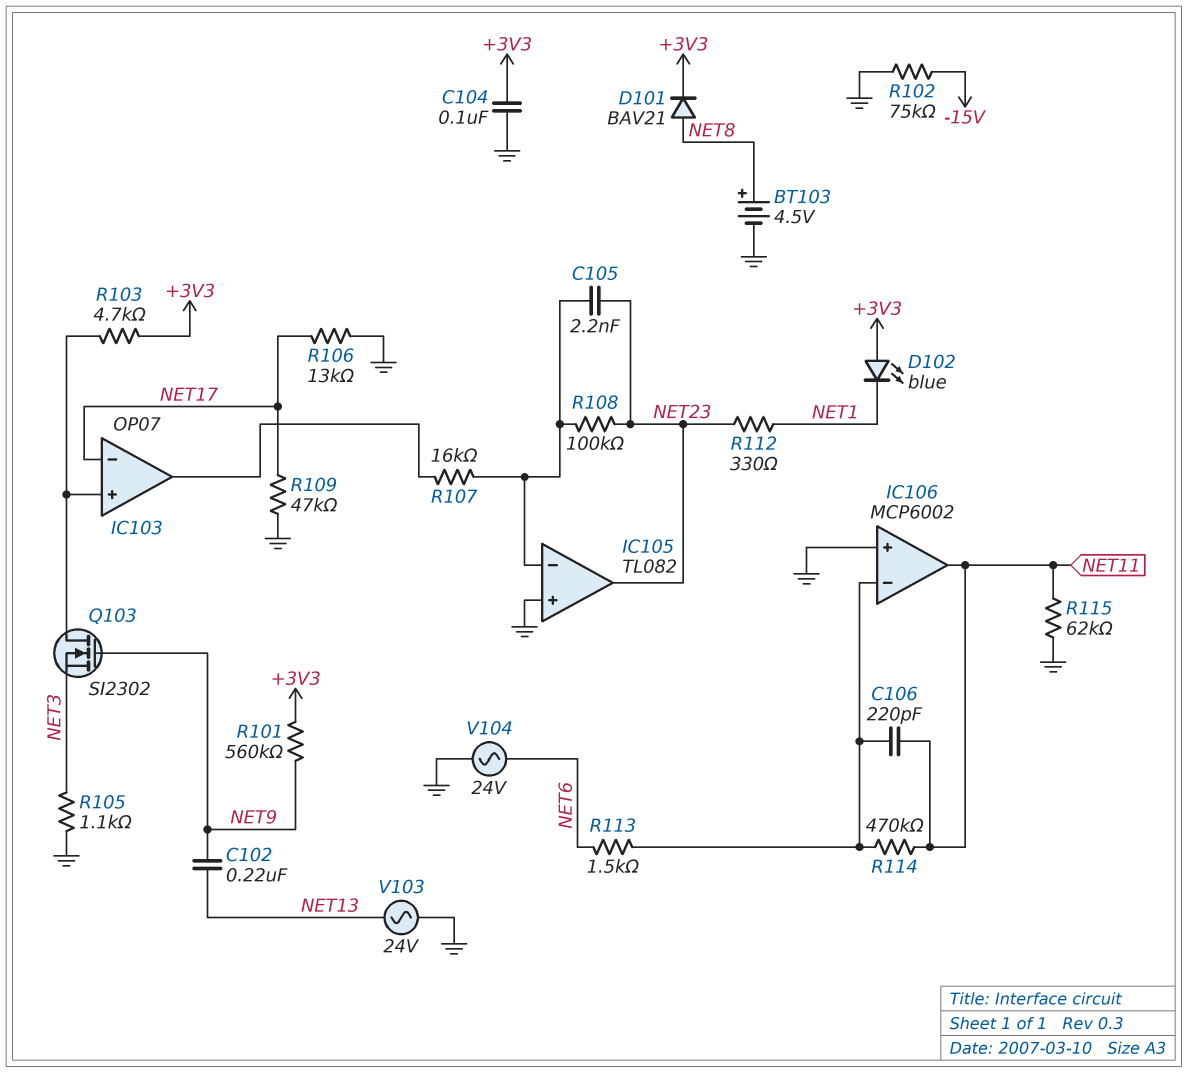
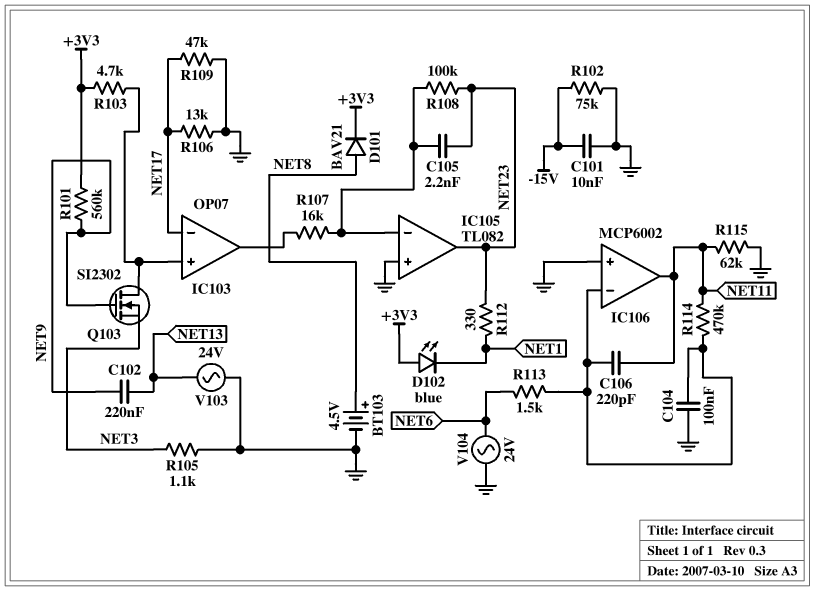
C101: none -> 10nF (-15V, GND)
C104: 100nF (+3V3, GND) -> 100nF (GND, IC106/in-)

